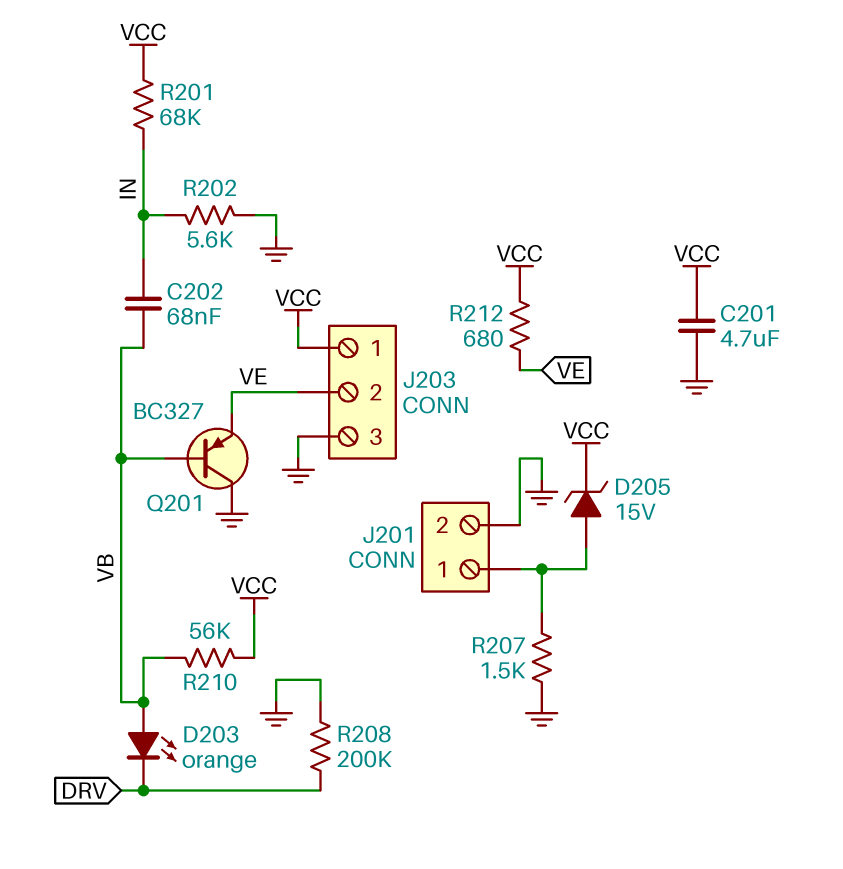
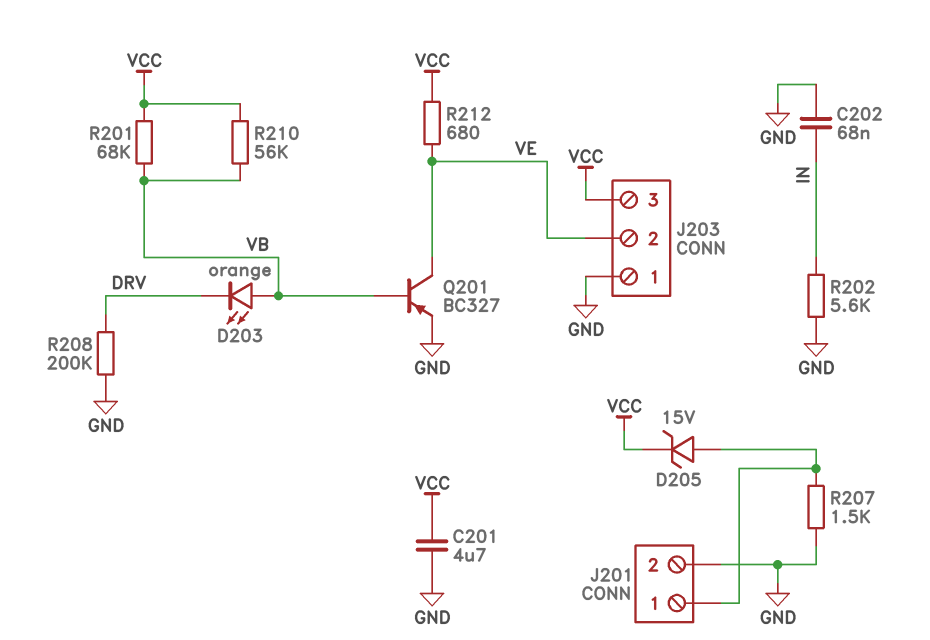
C202: 68nF (IN, VB) -> 68nF (GND, IN)
J203 pin 1: VCC -> GND
J203 pin 3: GND -> VCC
Q201: PNP BC327 (B VB, C GND, E VE) -> PNP BC327 (B VB, C VE, E GND)
R201: 68k (IN, VCC) -> 68k (VB, VCC)

